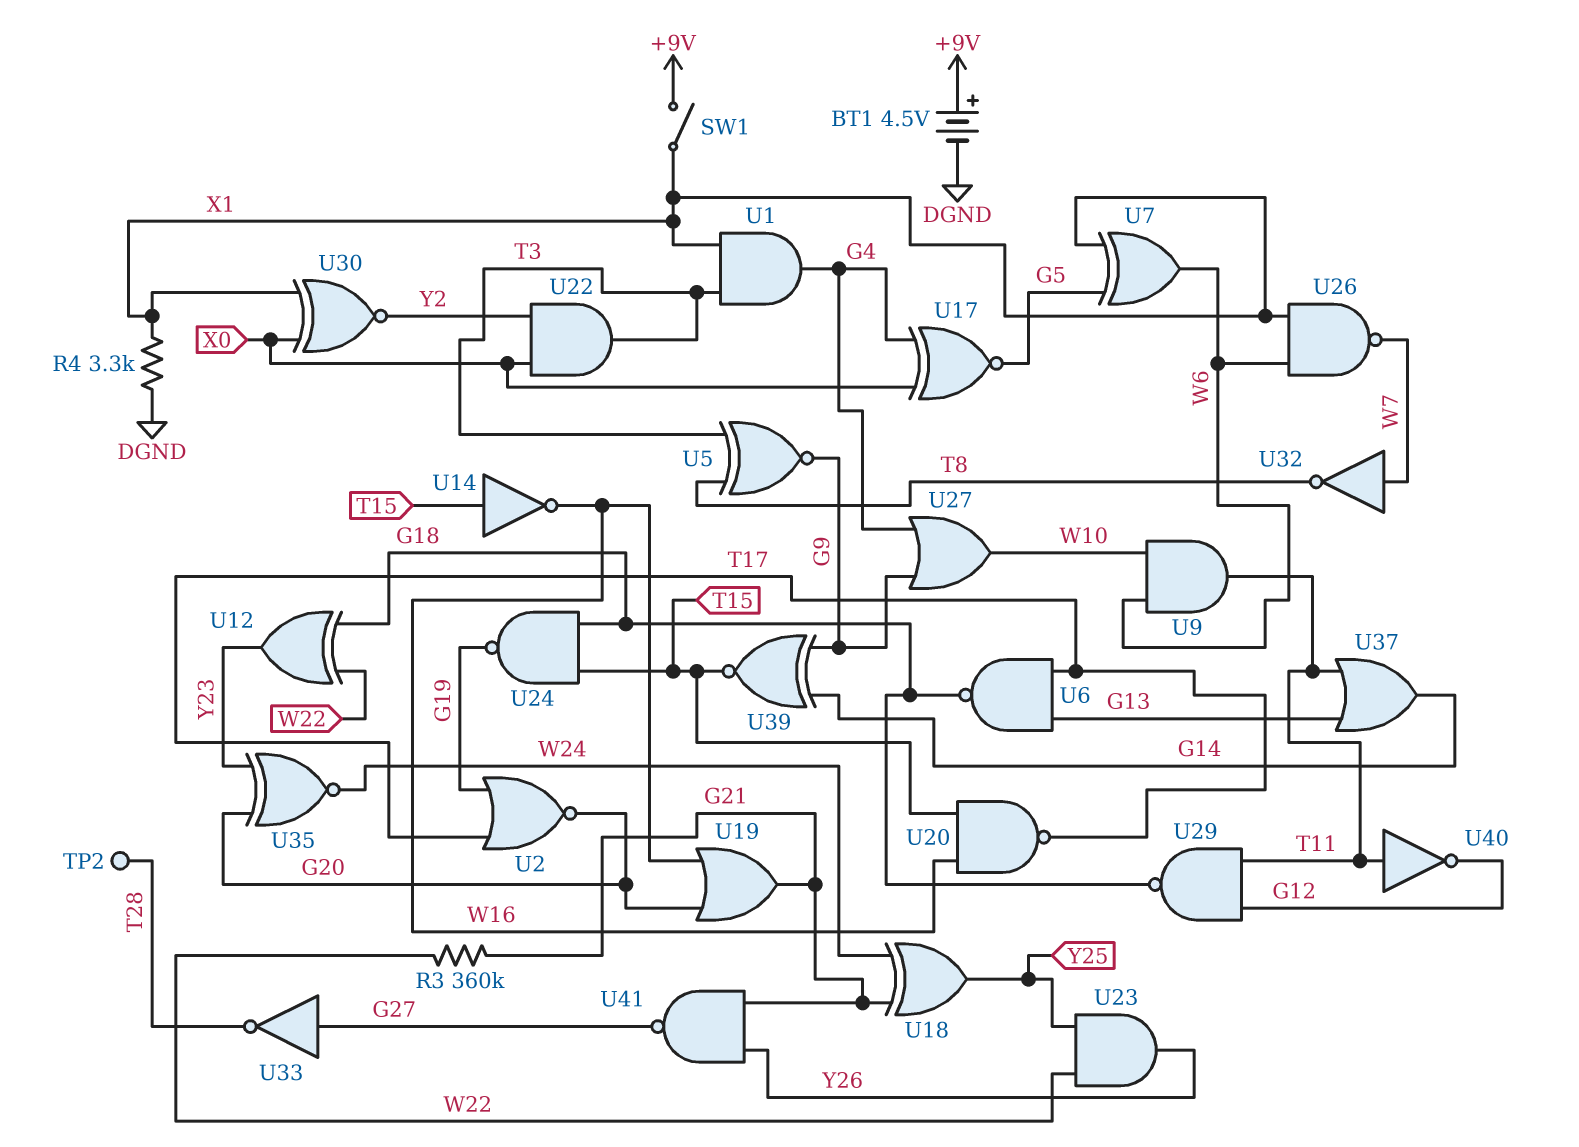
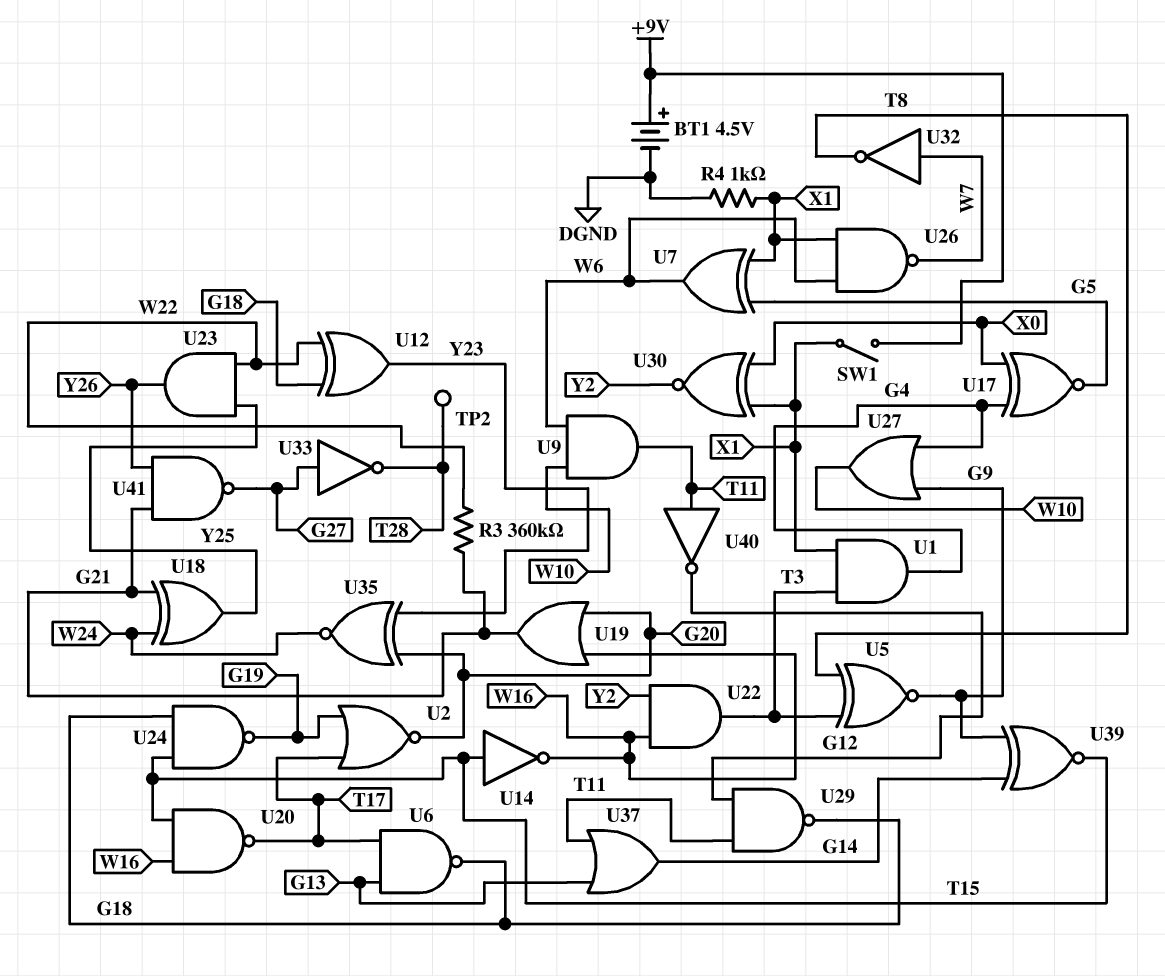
R4: 3.3k (DGND, X1) -> 1k (DGND, X1)
U22: AND (in X0, in Y2, out T3) -> AND (in W16, in Y2, out T3)

